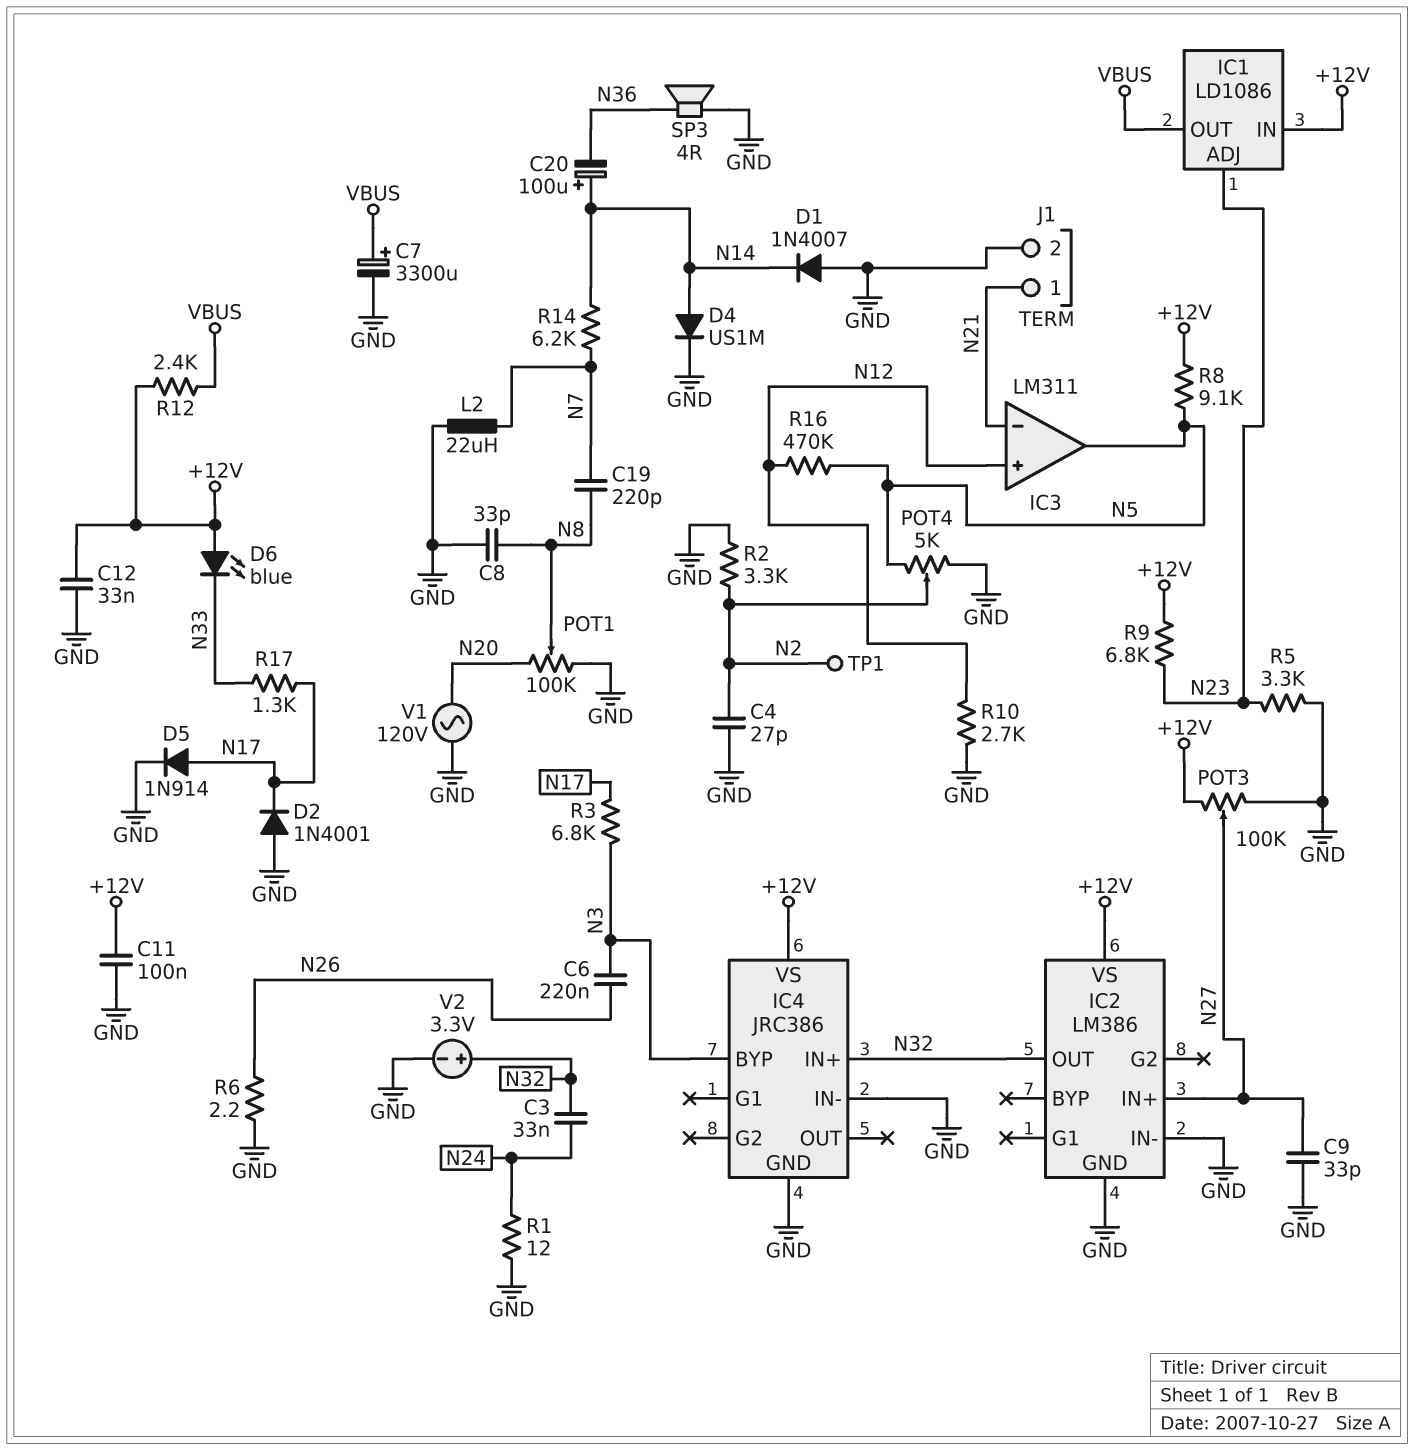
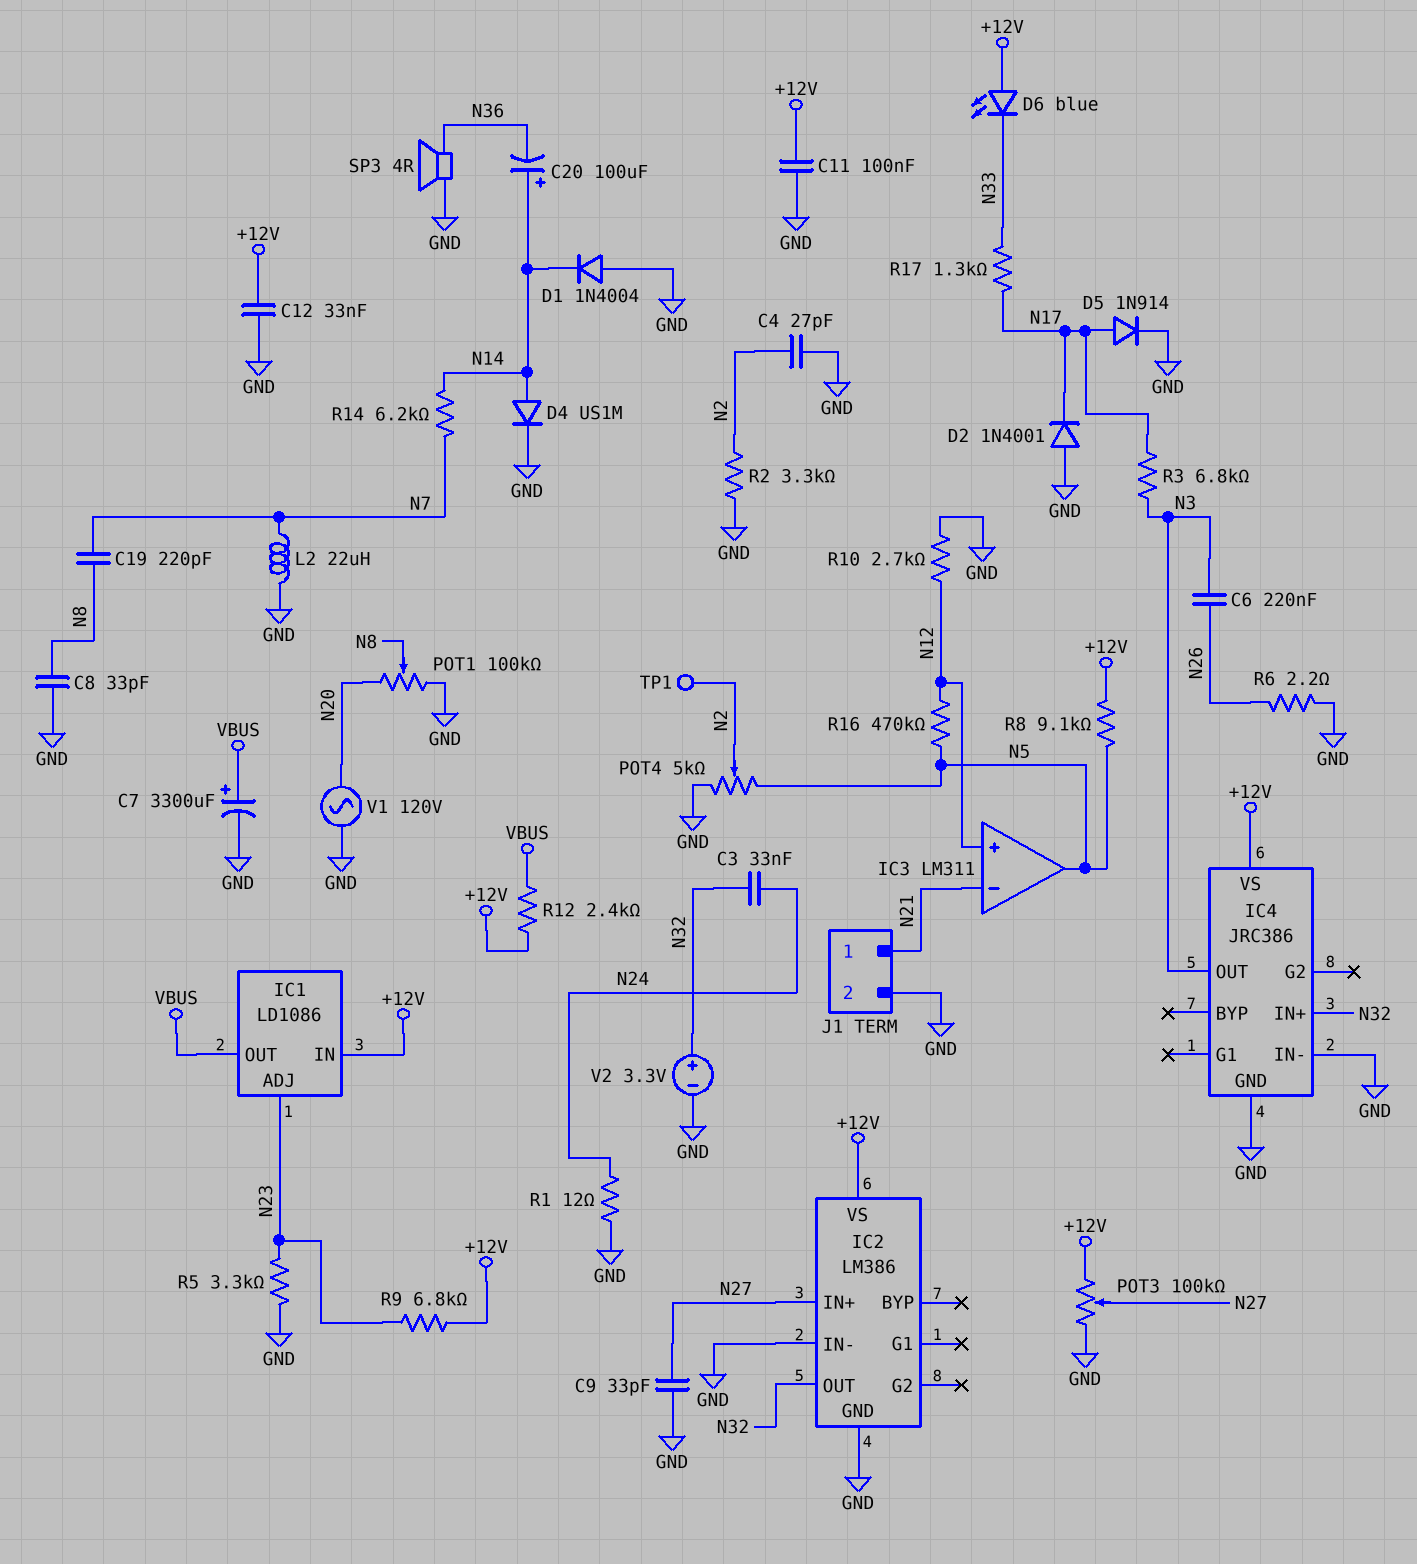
D1: diode 1N4007 (A GND, K N14) -> diode 1N4004 (A GND, K N14)
IC4 pin BYP: N3 -> none
IC4 pin OUT: none -> N3

